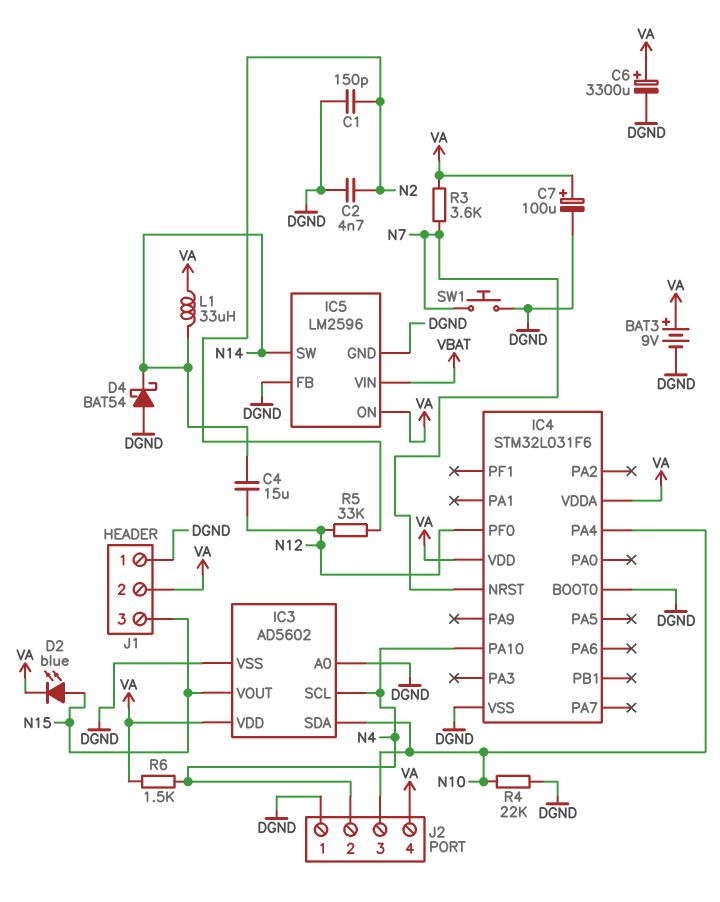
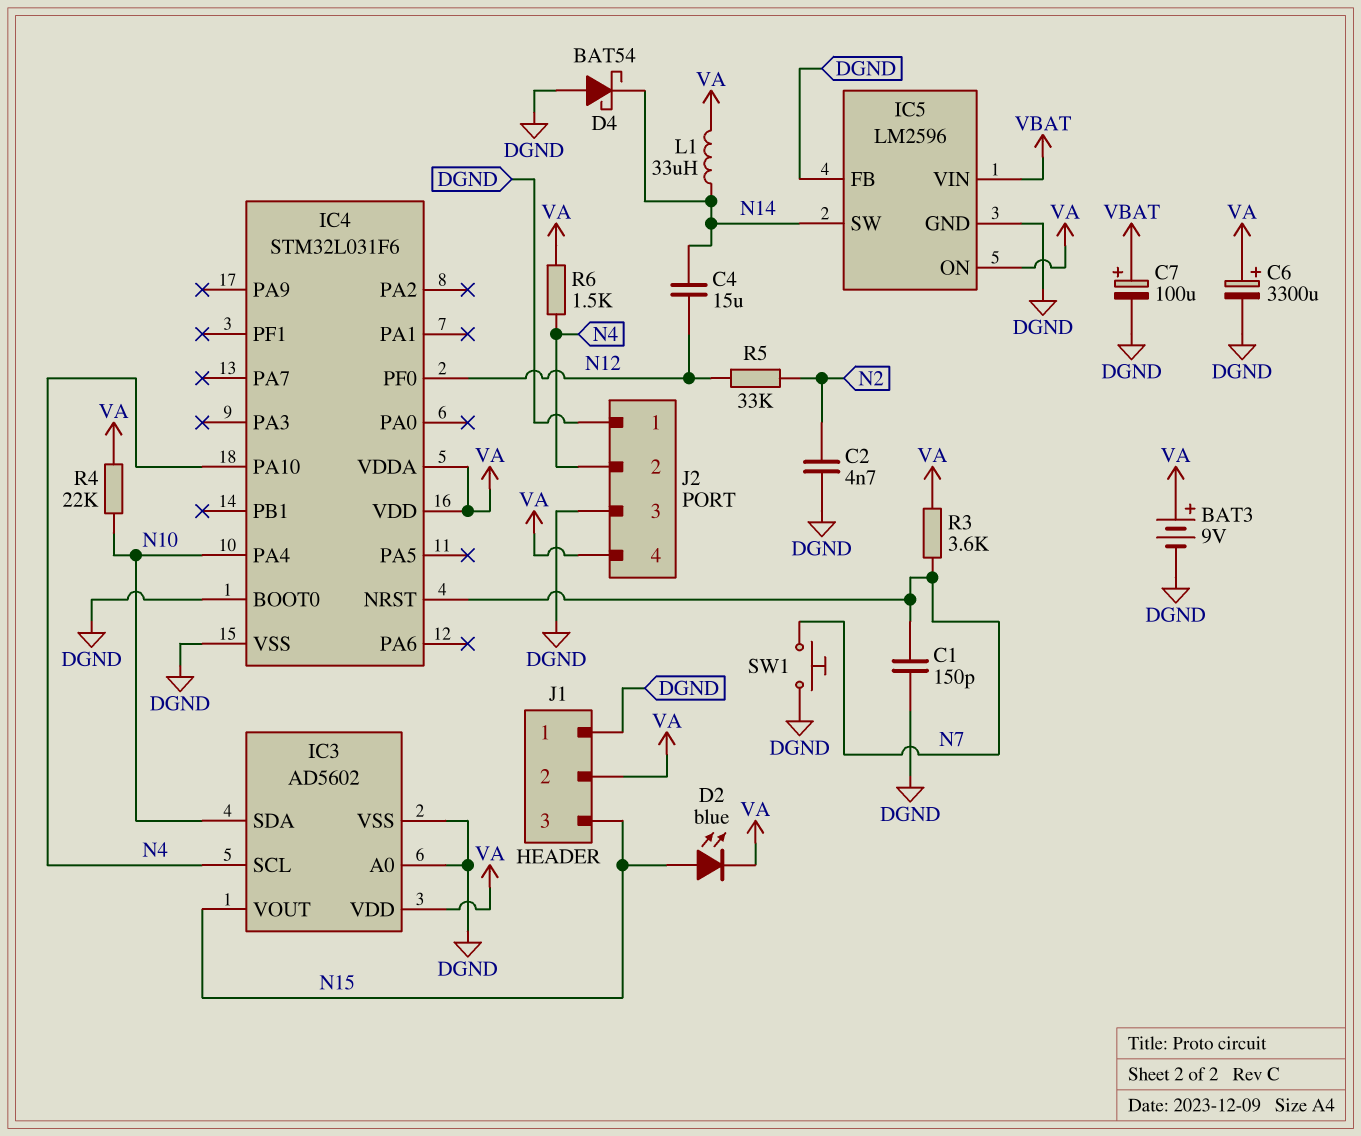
C1: 150pF (DGND, N2) -> 150pF (DGND, N7)
C7: 100uF (plus VA, minus DGND) -> 100uF (plus VBAT, minus DGND)
J2 pin 3: N10 -> DGND
R4: 22k (DGND, N10) -> 22k (N10, VA)

